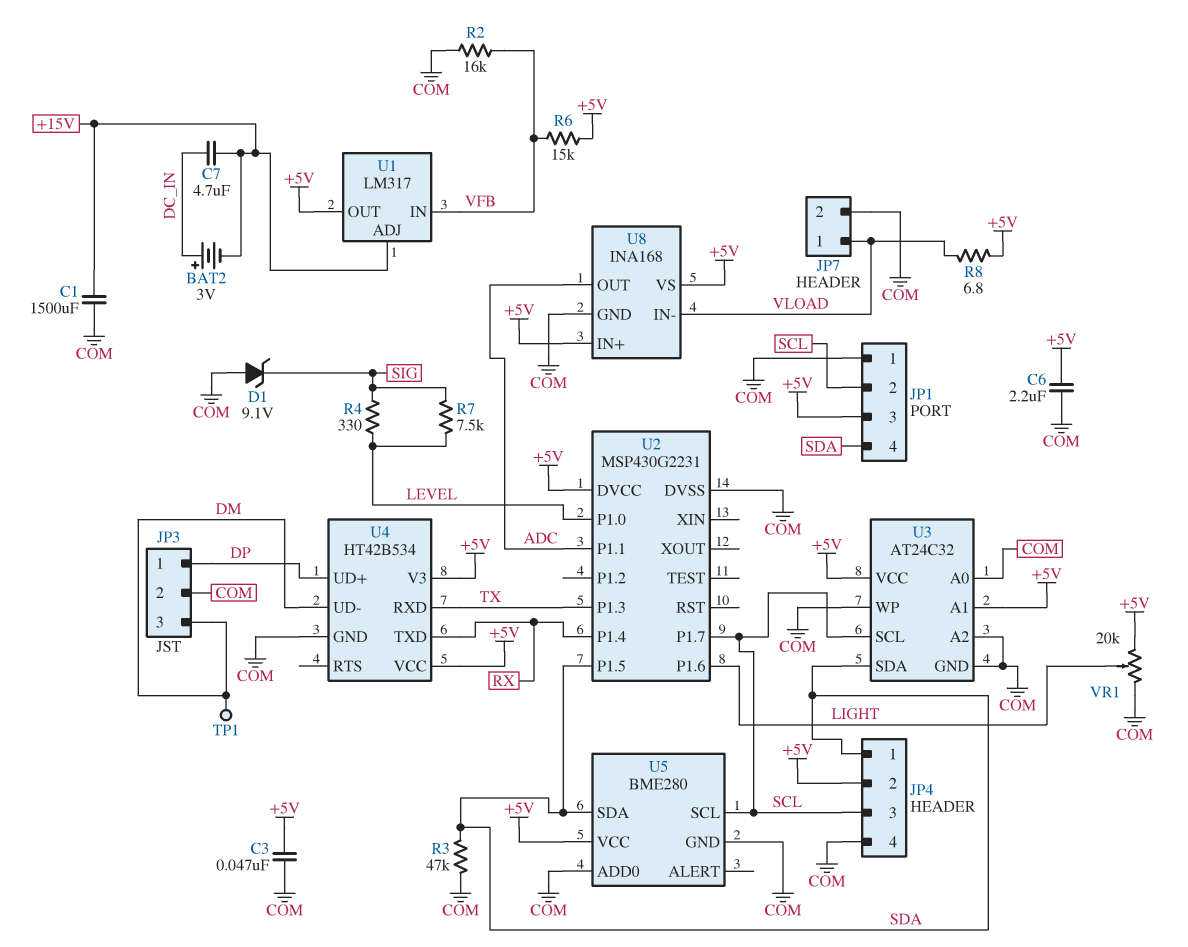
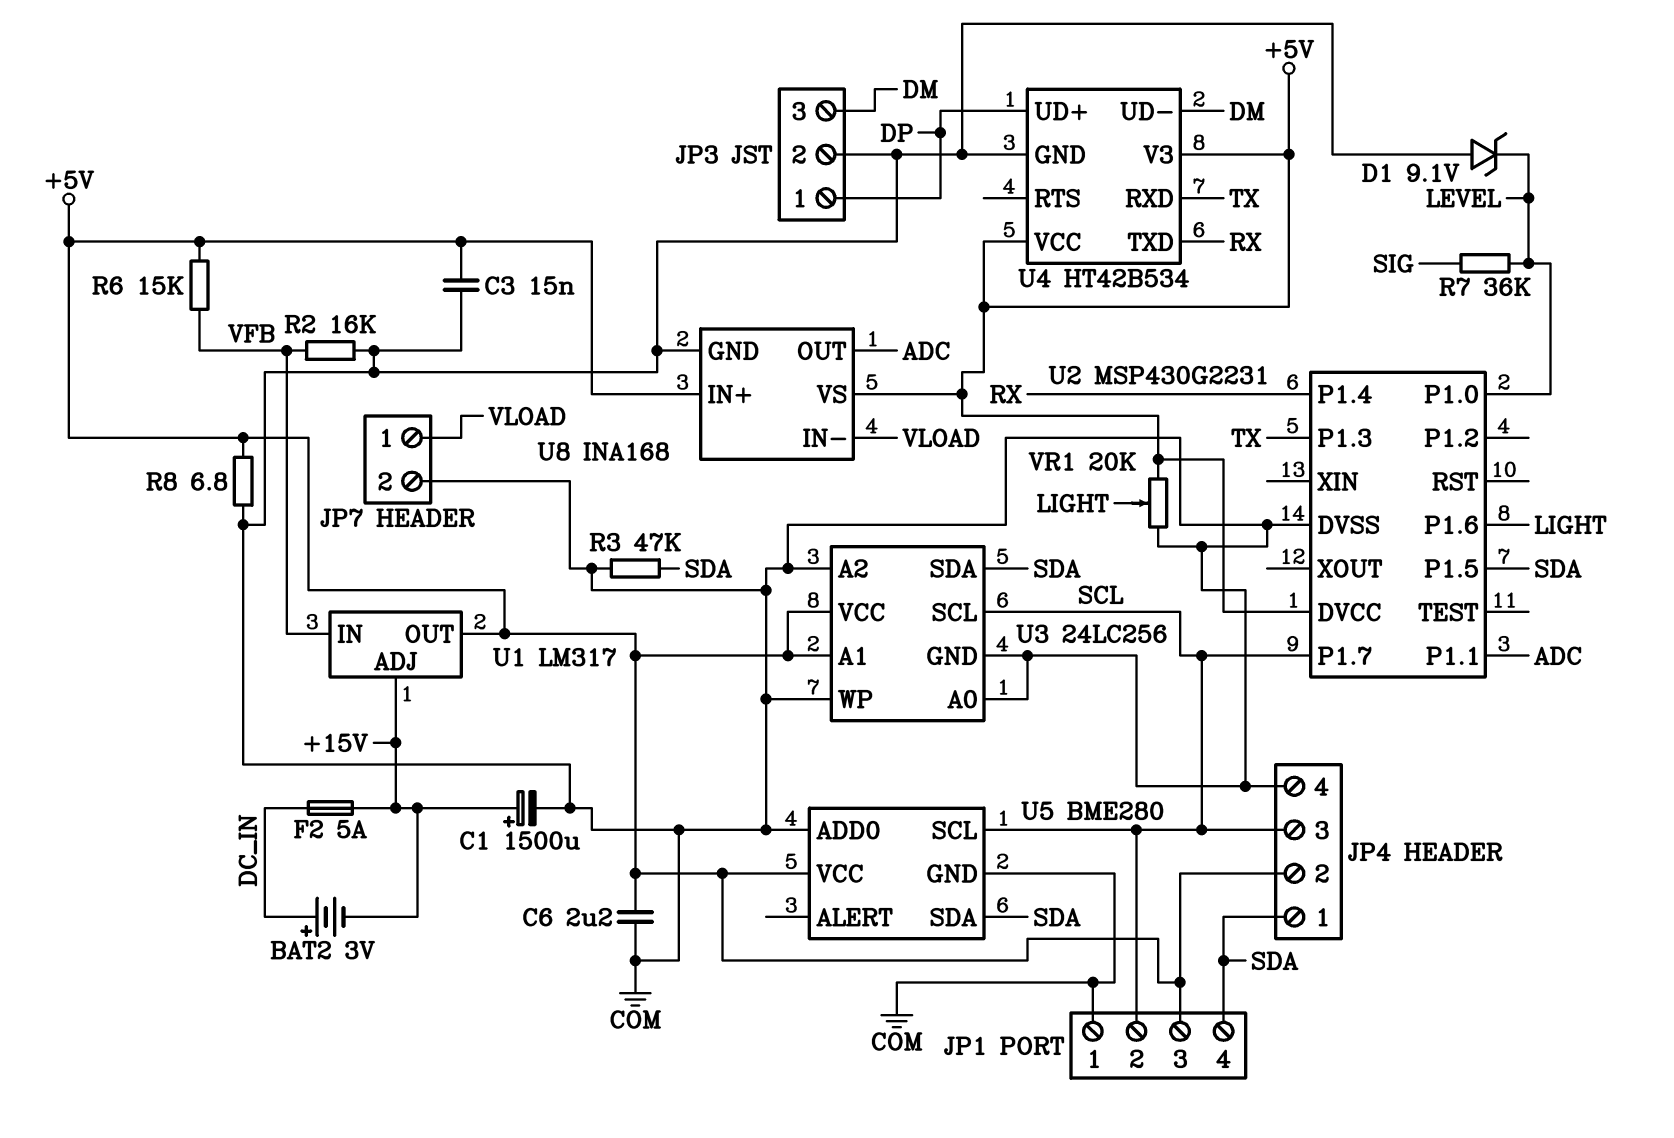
C1: 1500uF (+15V, COM) -> 1500uF (plus +15V, minus COM)
C3: 47nF (+5V, COM) -> 15nF (+5V, COM)
C7: 4.7uF (+15V, DC_IN) -> none
D1: zener 9.1V (A COM, K SIG) -> zener 9.1V (A COM, K LEVEL)
F2: none -> 5A (+15V, DC_IN)
R4: 330 (LEVEL, SIG) -> none
R7: 7.5k (LEVEL, SIG) -> 36k (LEVEL, SIG)
R8: 6.8 (+5V, VLOAD) -> 6.8 (+5V, COM)
TP1: test point (DM) -> none
U3: AT24C32 -> 24LC256

